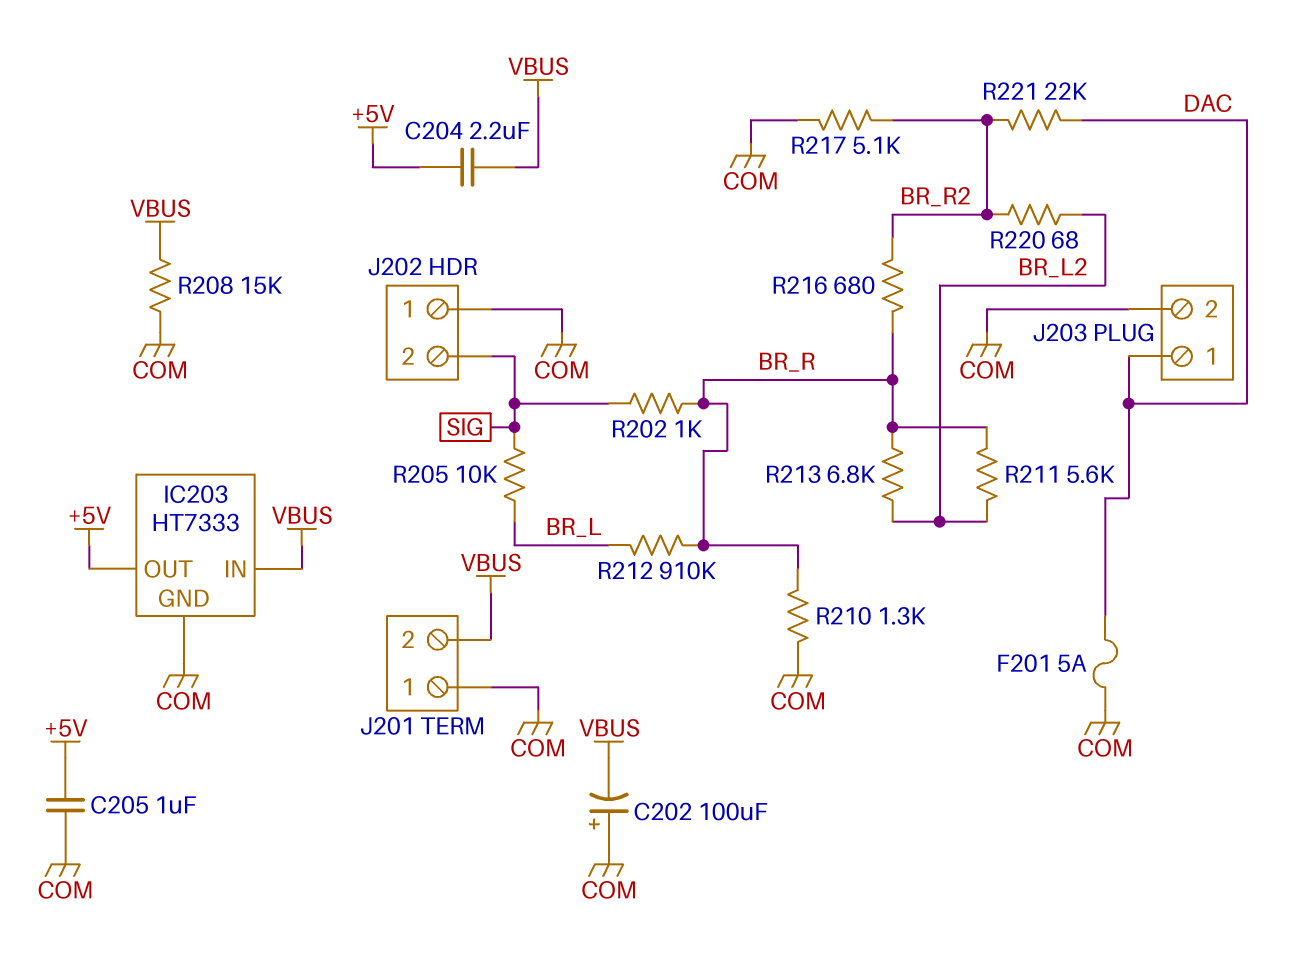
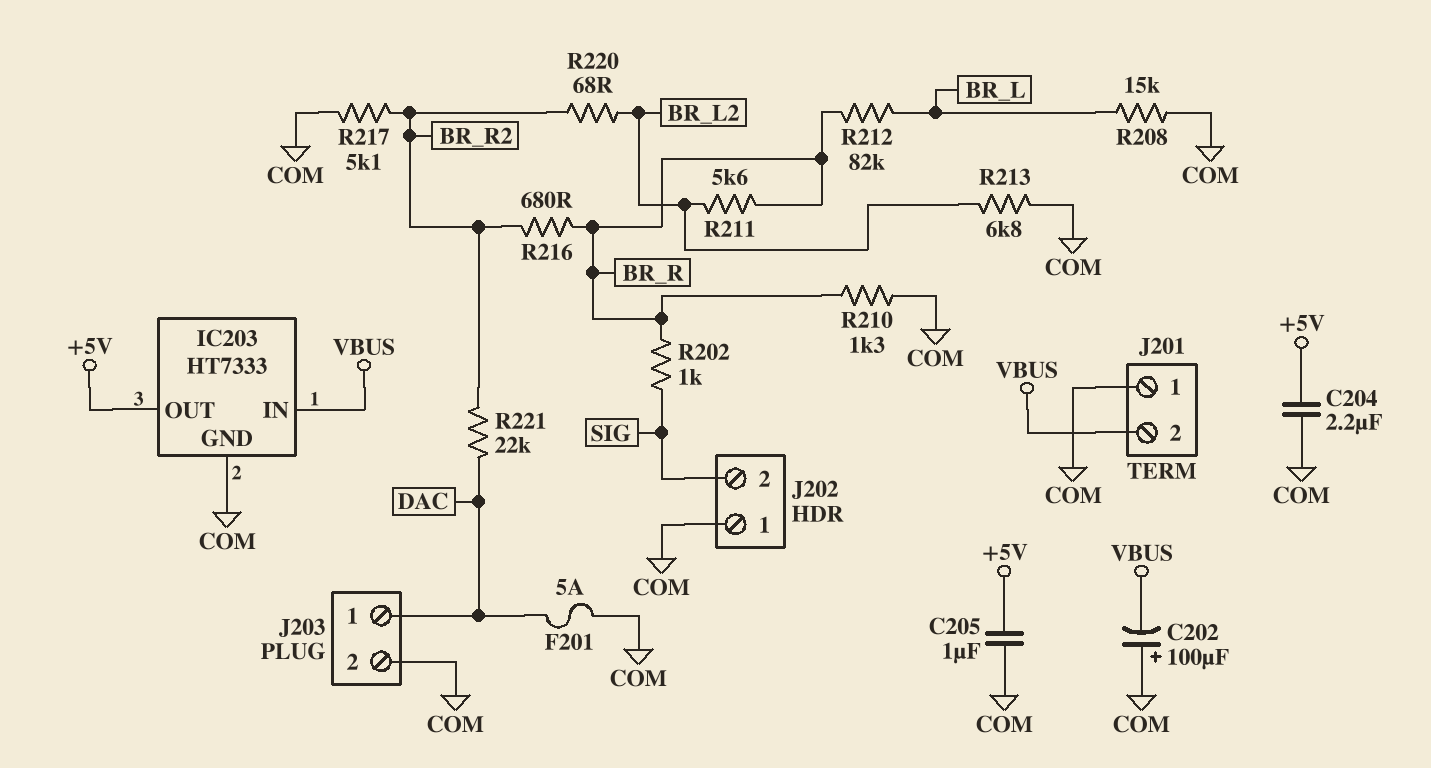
C204: 2.2uF (+5V, VBUS) -> 2.2uF (+5V, COM)
R205: 10k (BR_L, SIG) -> none
R208: 15k (COM, VBUS) -> 15k (BR_L, COM)
R212: 910k (BR_L, BR_R) -> 82k (BR_L, BR_R)
R213: 6.8k (BR_L2, BR_R) -> 6.8k (BR_L2, COM)

